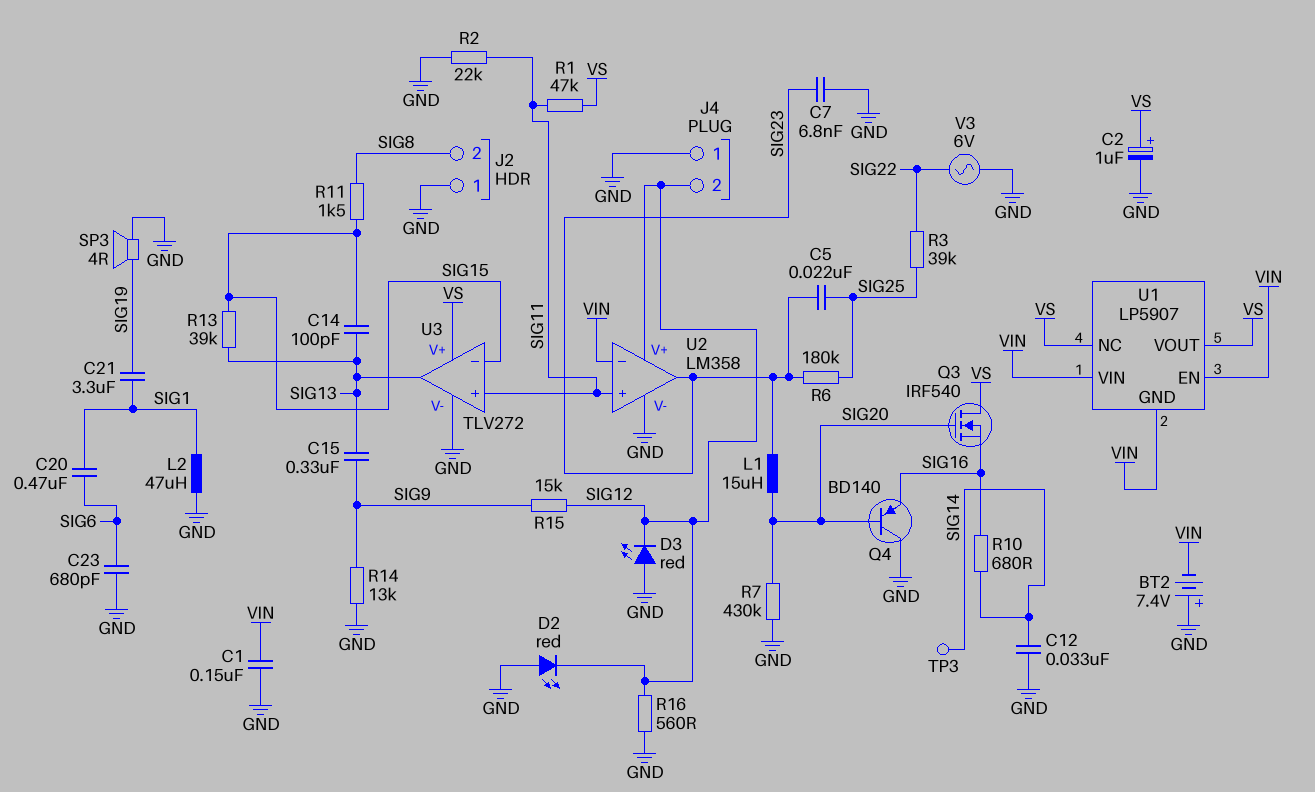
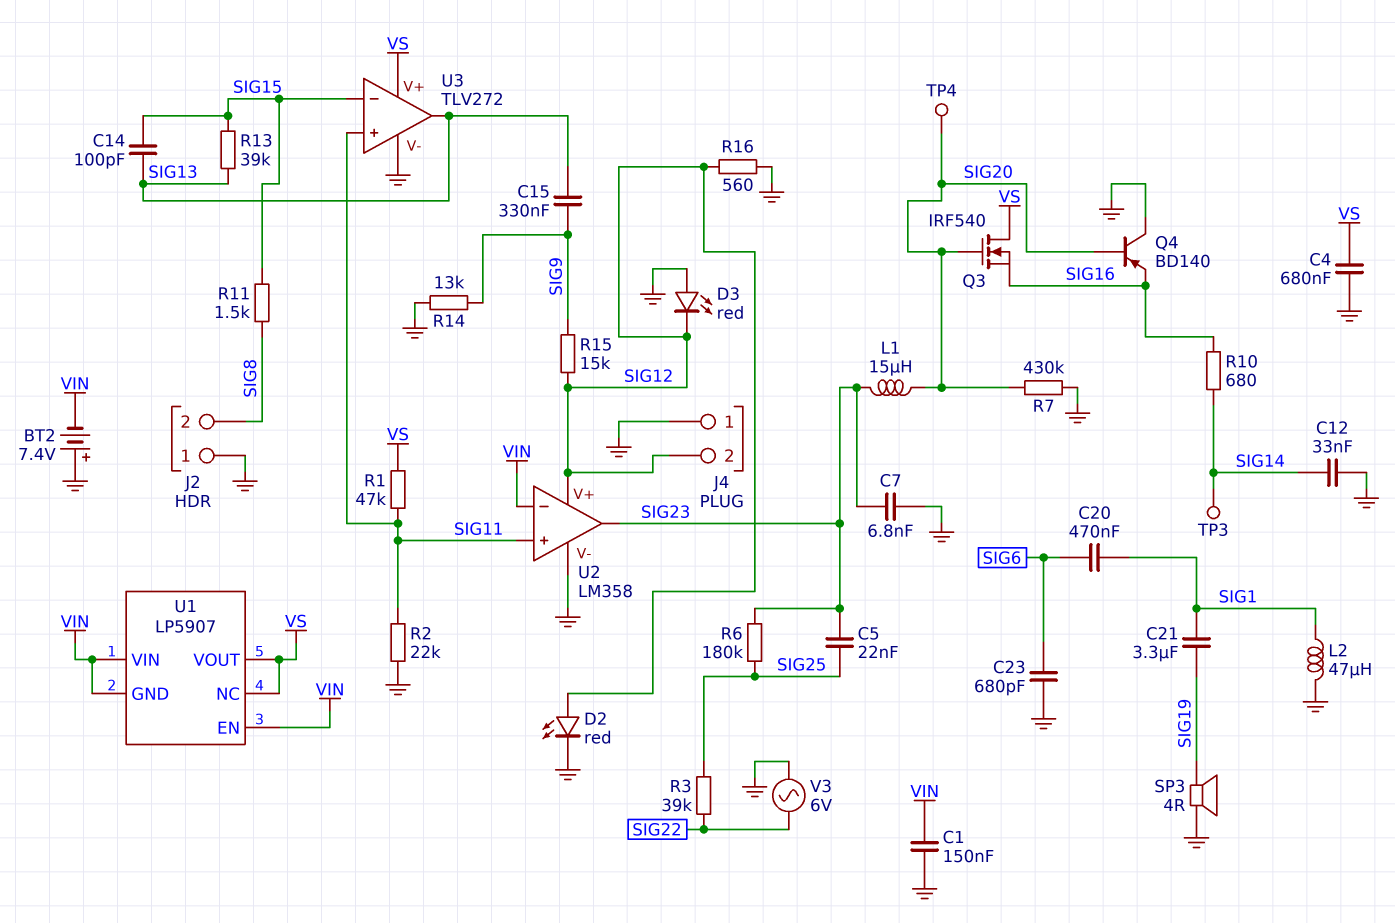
C2: 1uF (plus VS, minus GND) -> none
C4: none -> 680nF (GND, VS)
D2: LED red (A GND, K SIG12) -> LED red (A SIG12, K GND)
TP4: none -> test point (SIG20)

